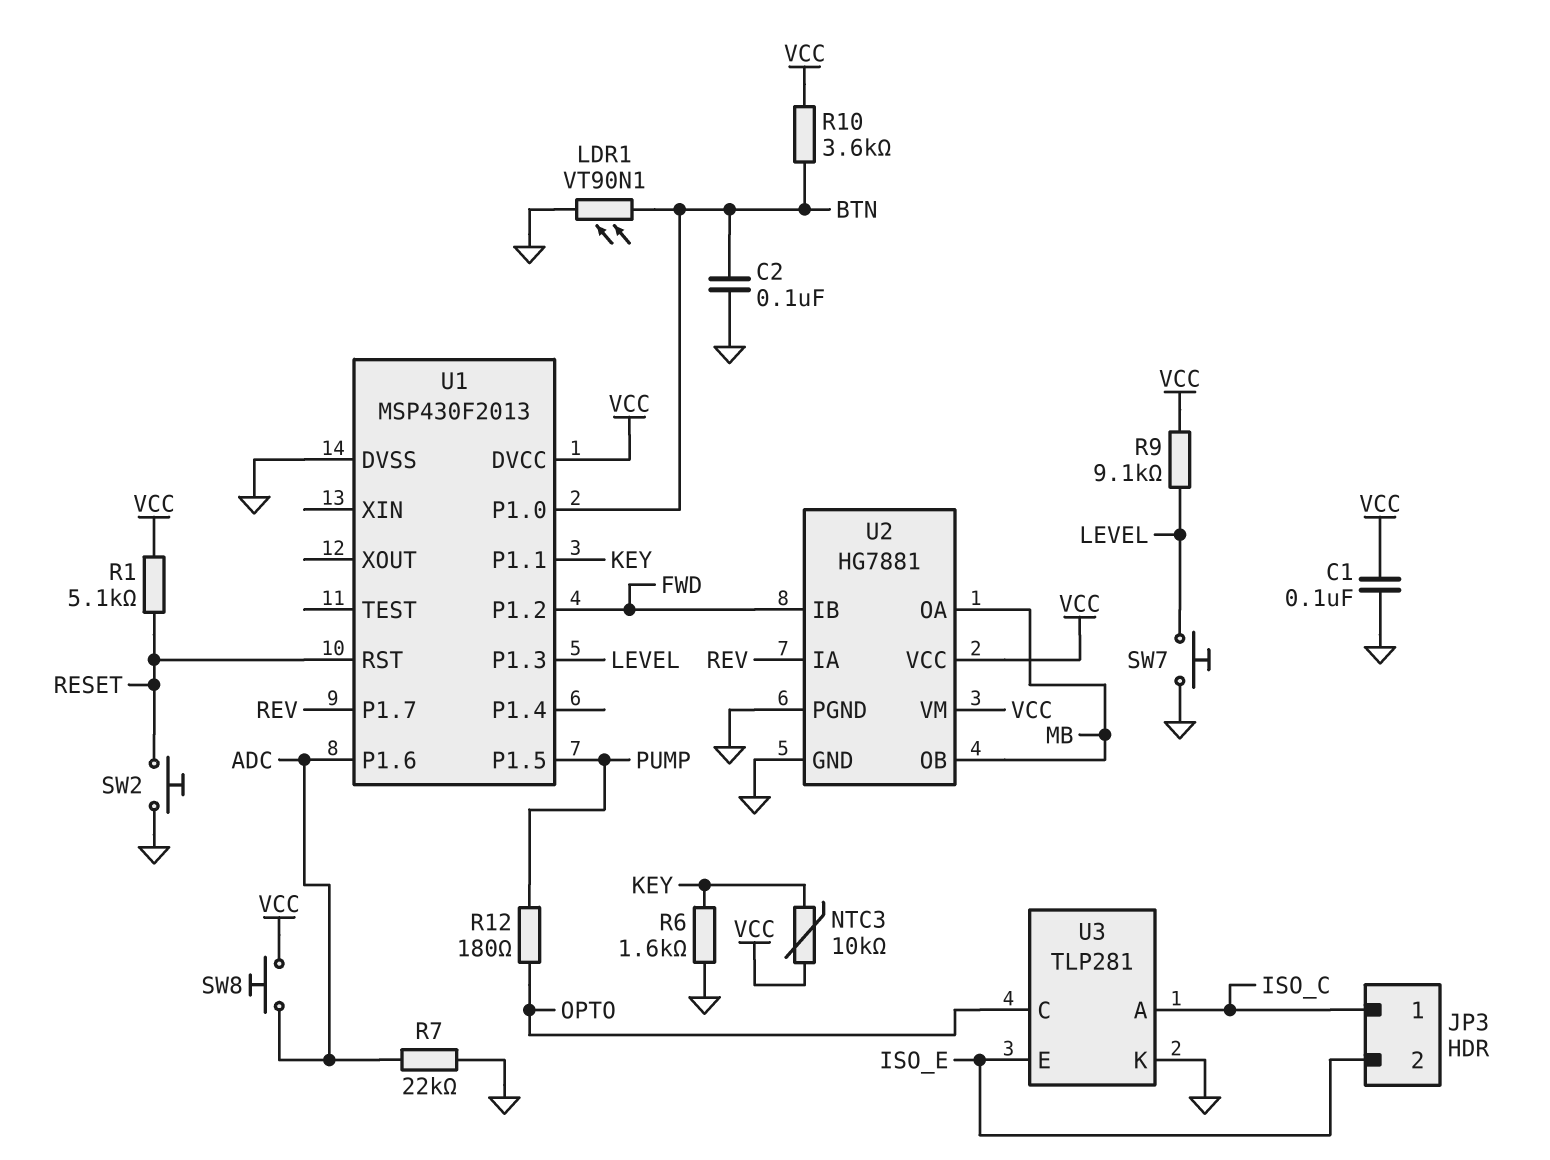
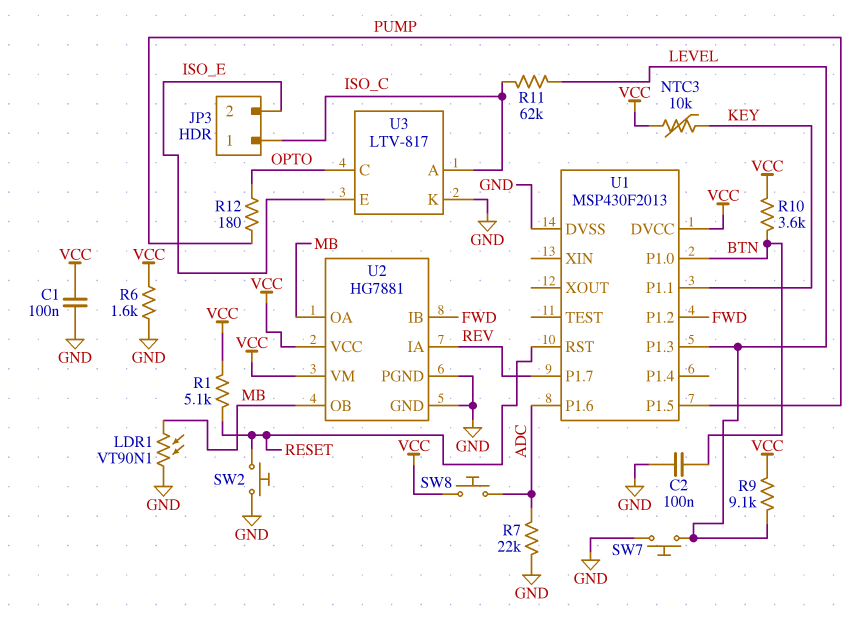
LDR1: VT90N1 (BTN, GND) -> VT90N1 (GND, MB)
R6: 1.6k (GND, KEY) -> 1.6k (GND, VCC)
R11: none -> 62k (ISO_C, LEVEL)
U3: TLP281 -> LTV-817

